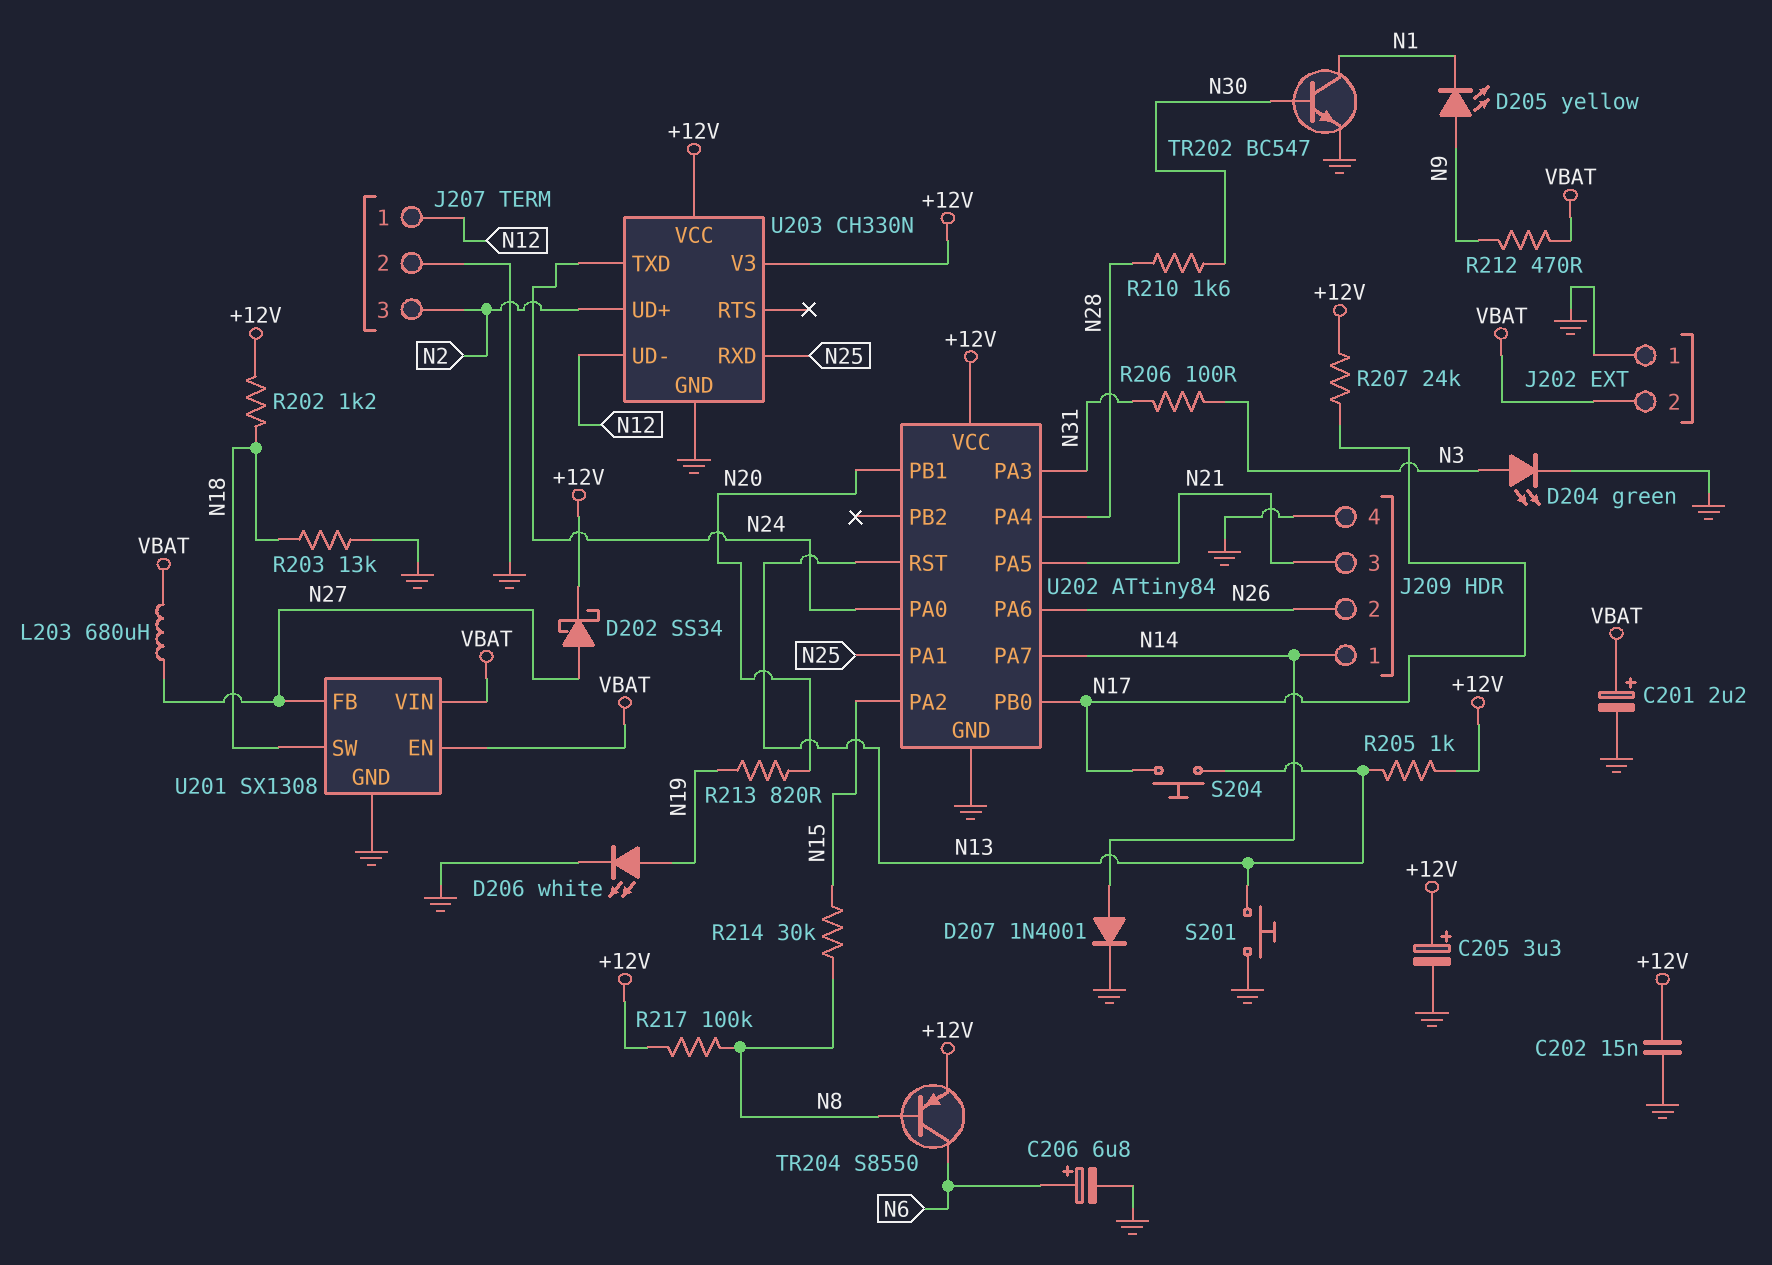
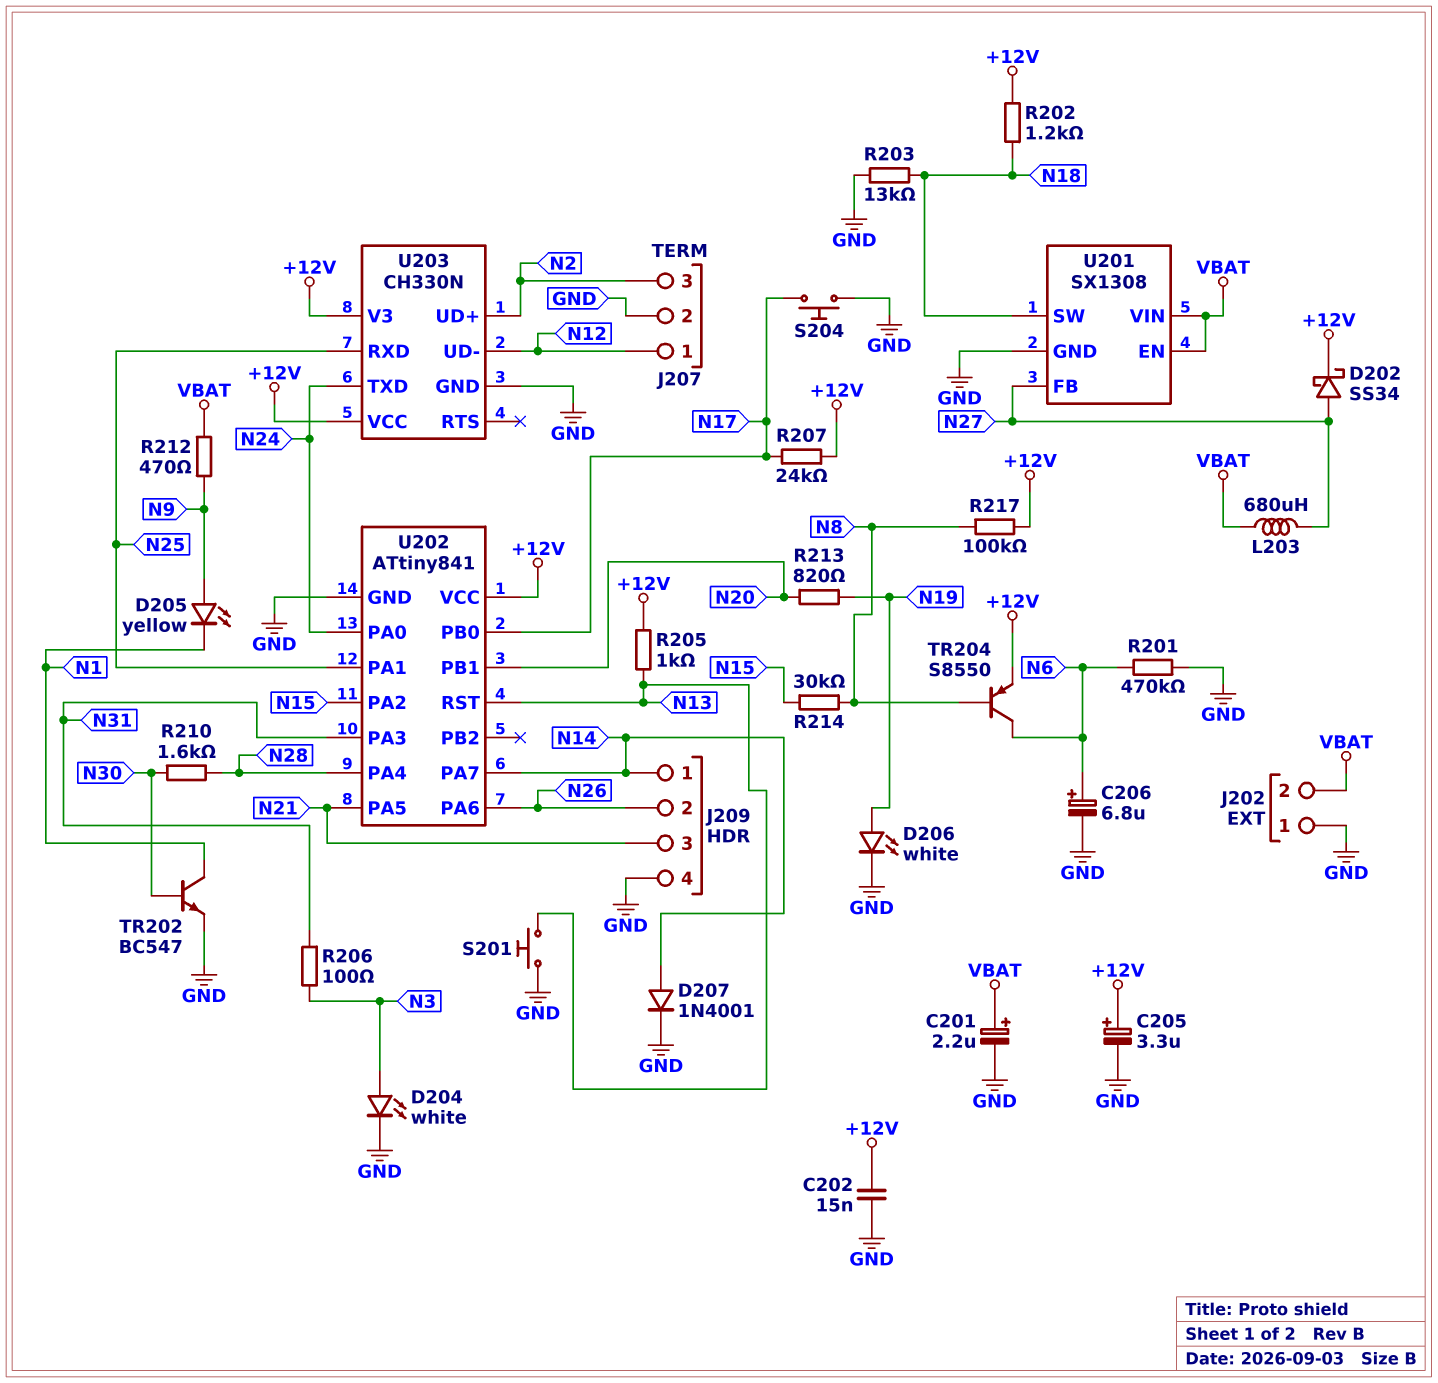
D204: LED green (A N3, K GND) -> LED white (A N3, K GND)
R201: none -> 470k (GND, N6)
S204: button (N13, N17) -> button (GND, N17)
U202: ATtiny84 -> ATtiny841

